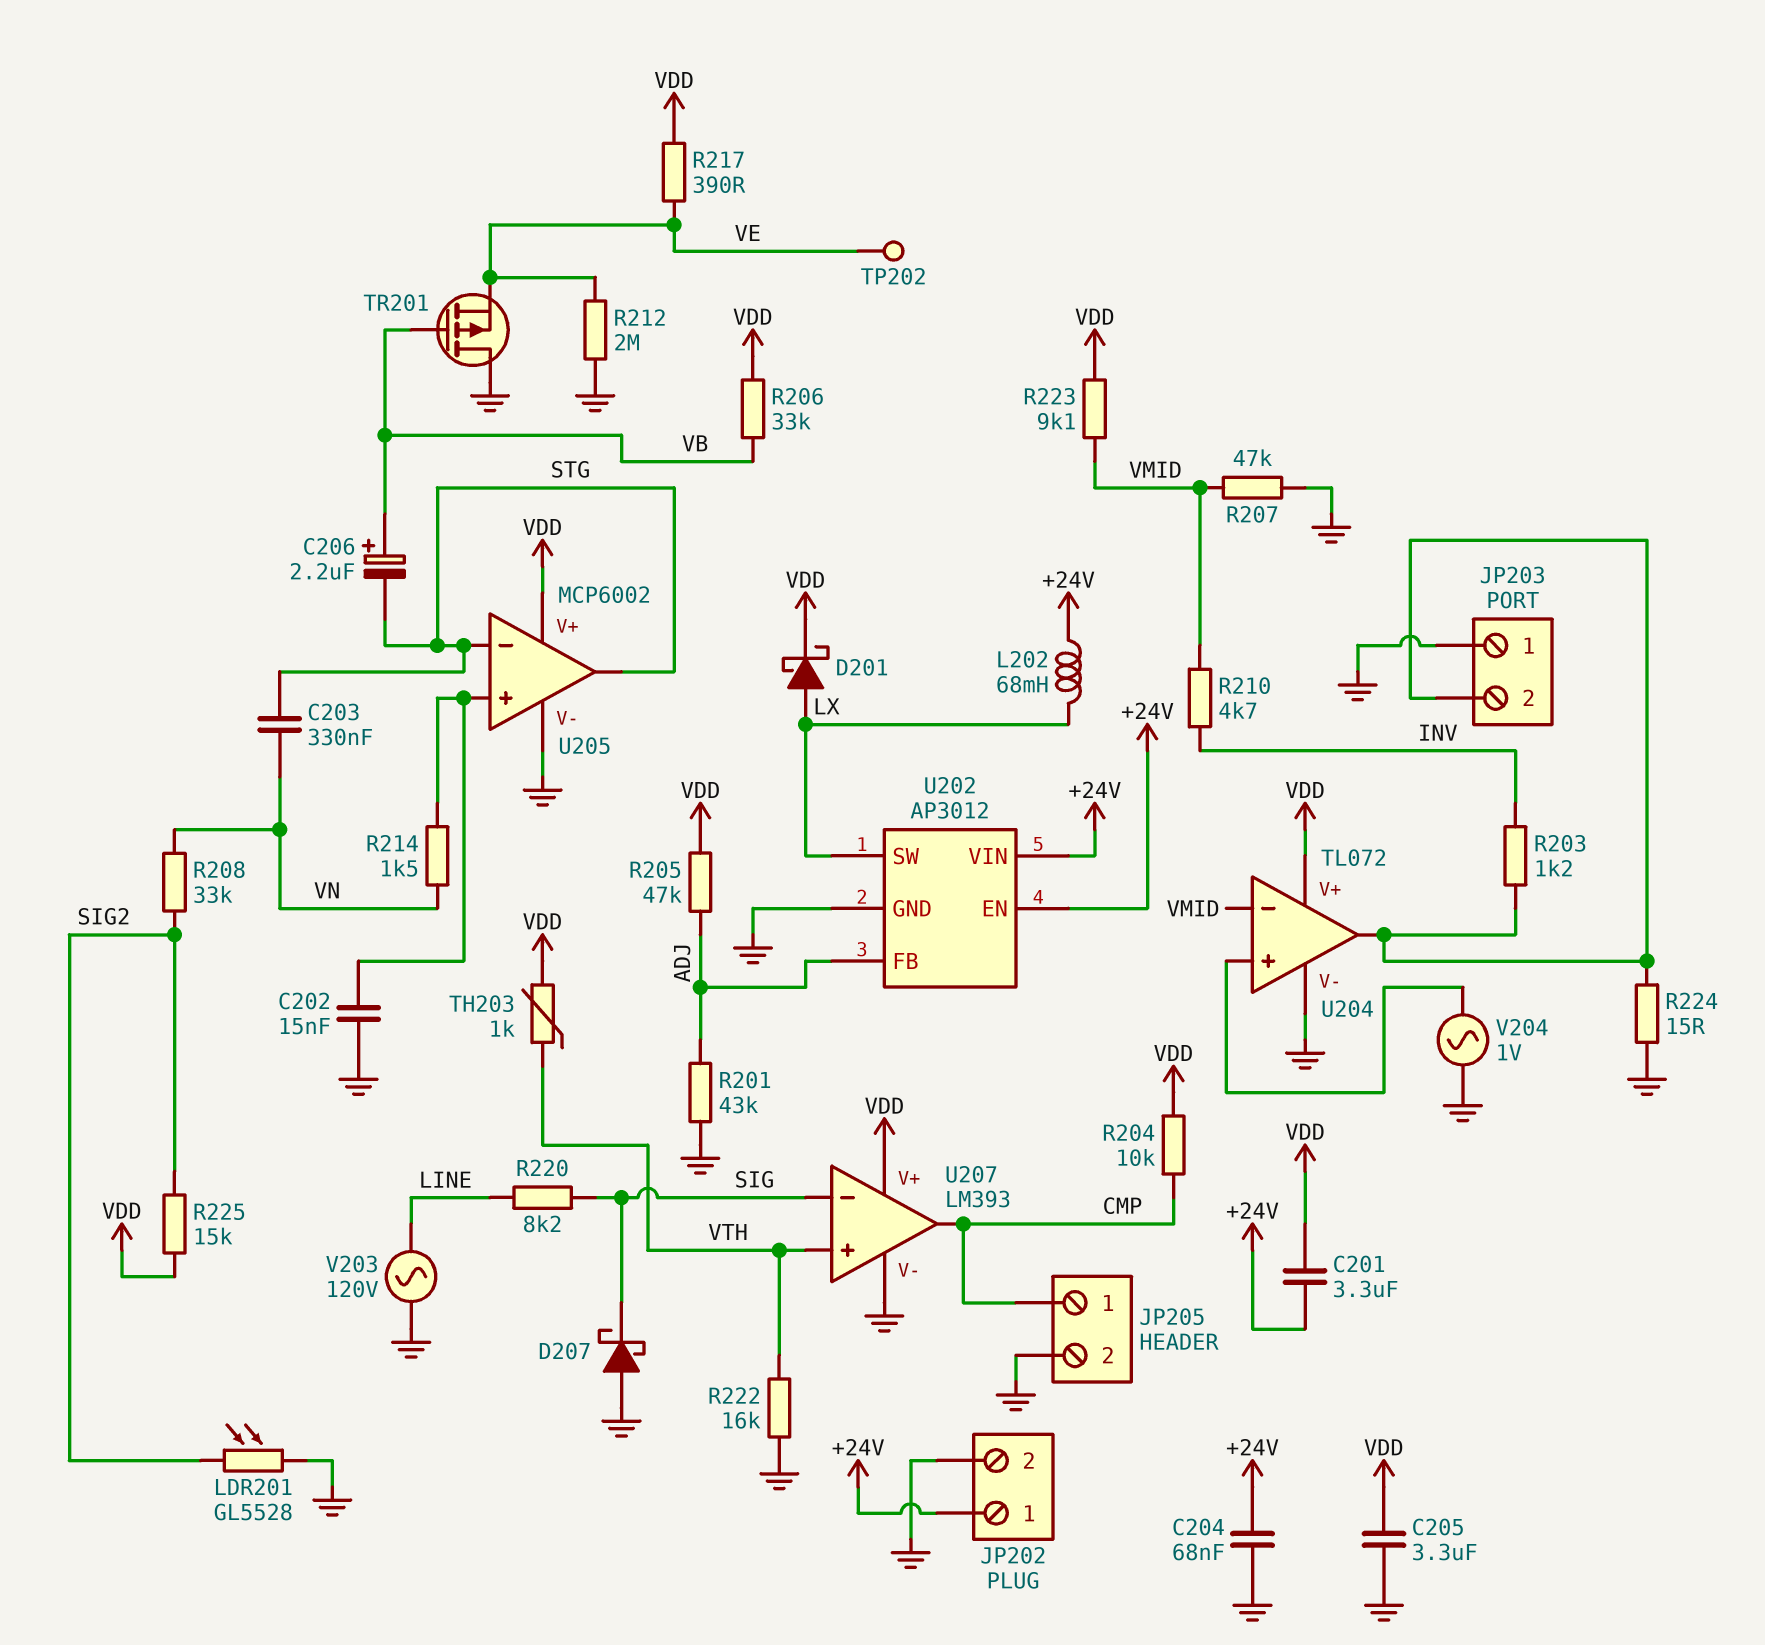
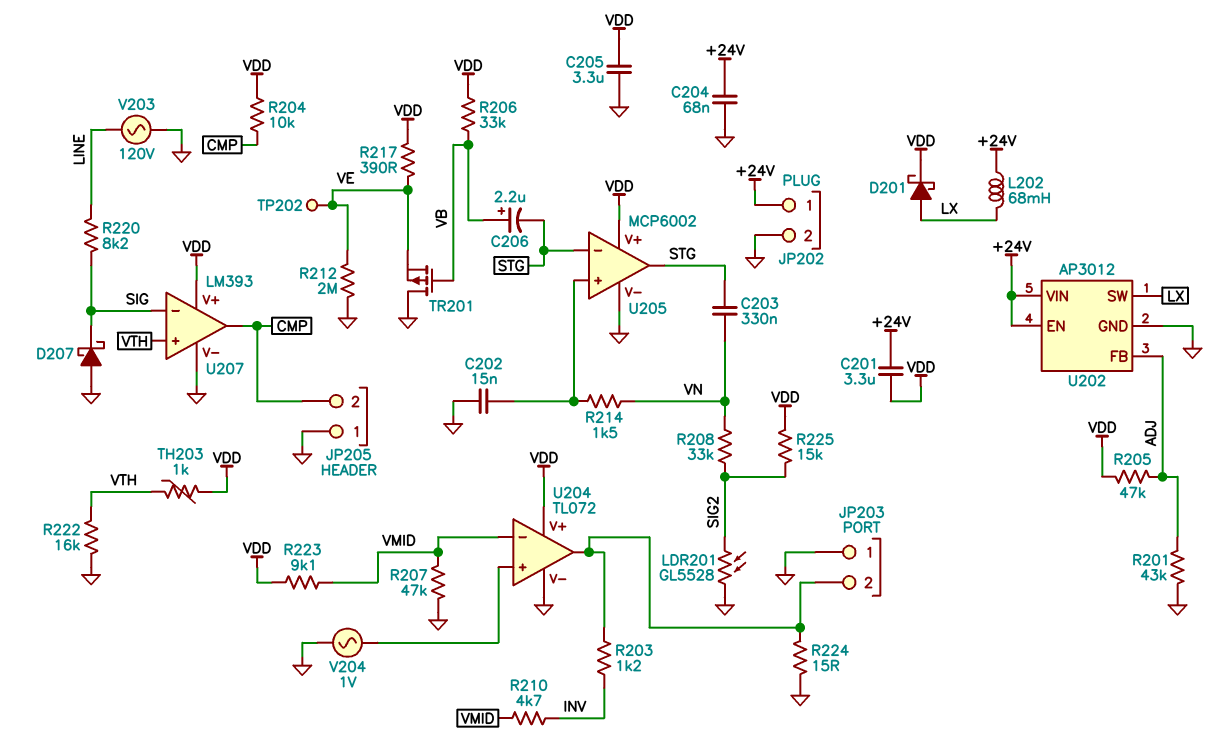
JP205 pin 1: CMP -> GND
JP205 pin 2: GND -> CMP

